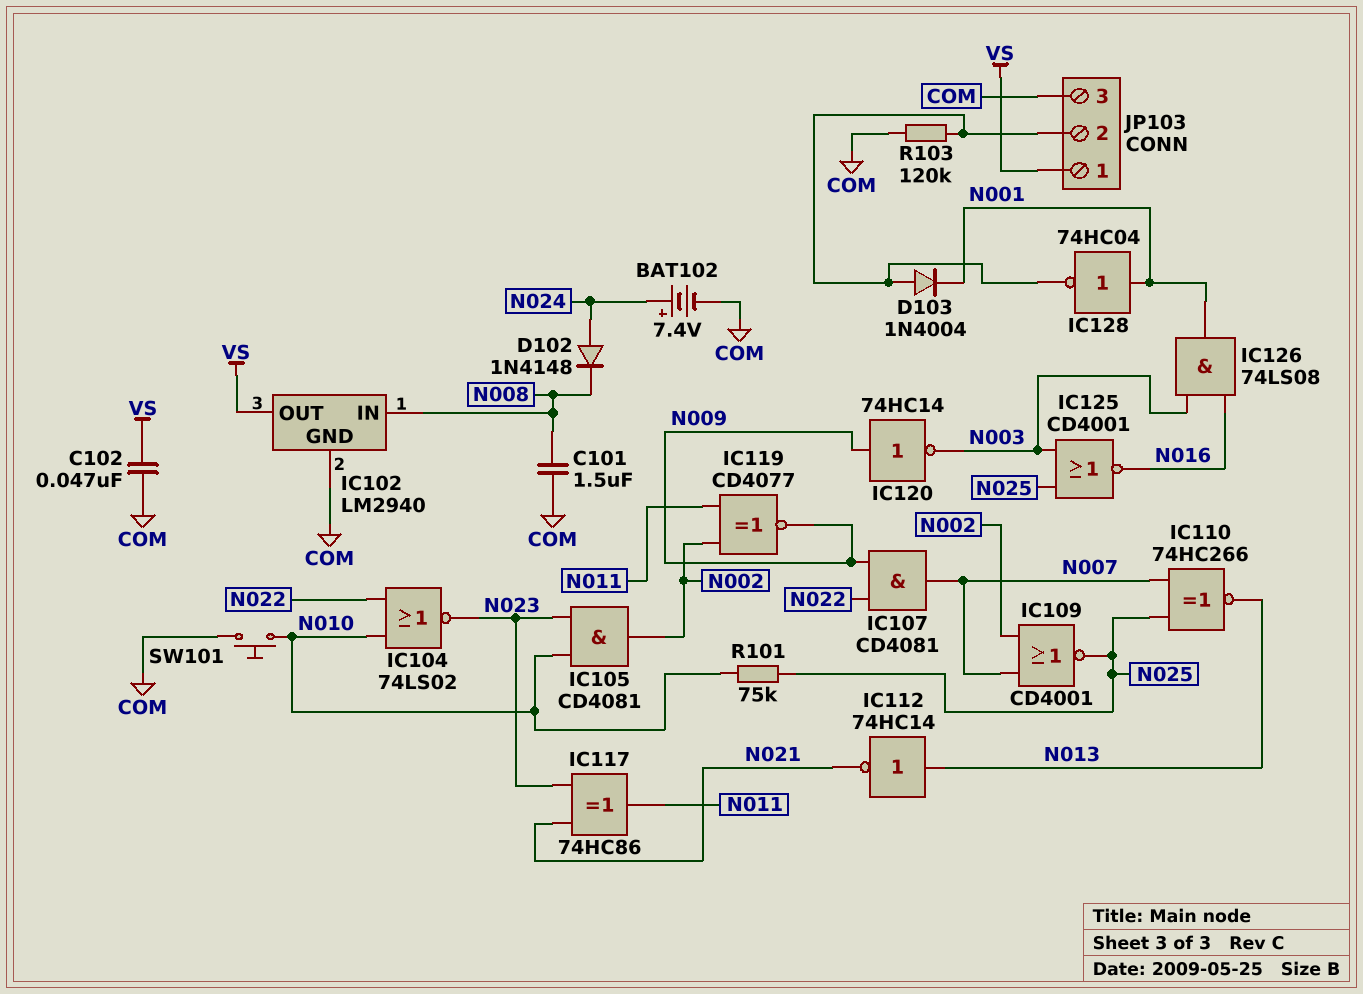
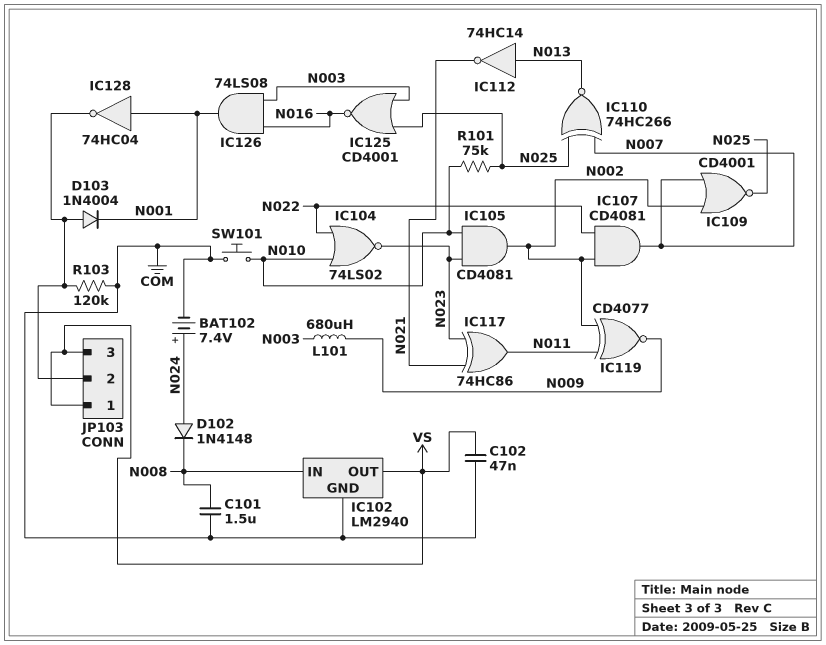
IC107: AND CD4081 (in N009, in N022, out N007) -> AND CD4081 (in N002, in N022, out N007)
IC120: NOT 74HC14 (in N009, out N003) -> none
JP103 pin 3: COM -> VS
L101: none -> 680uH (N003, N009)

